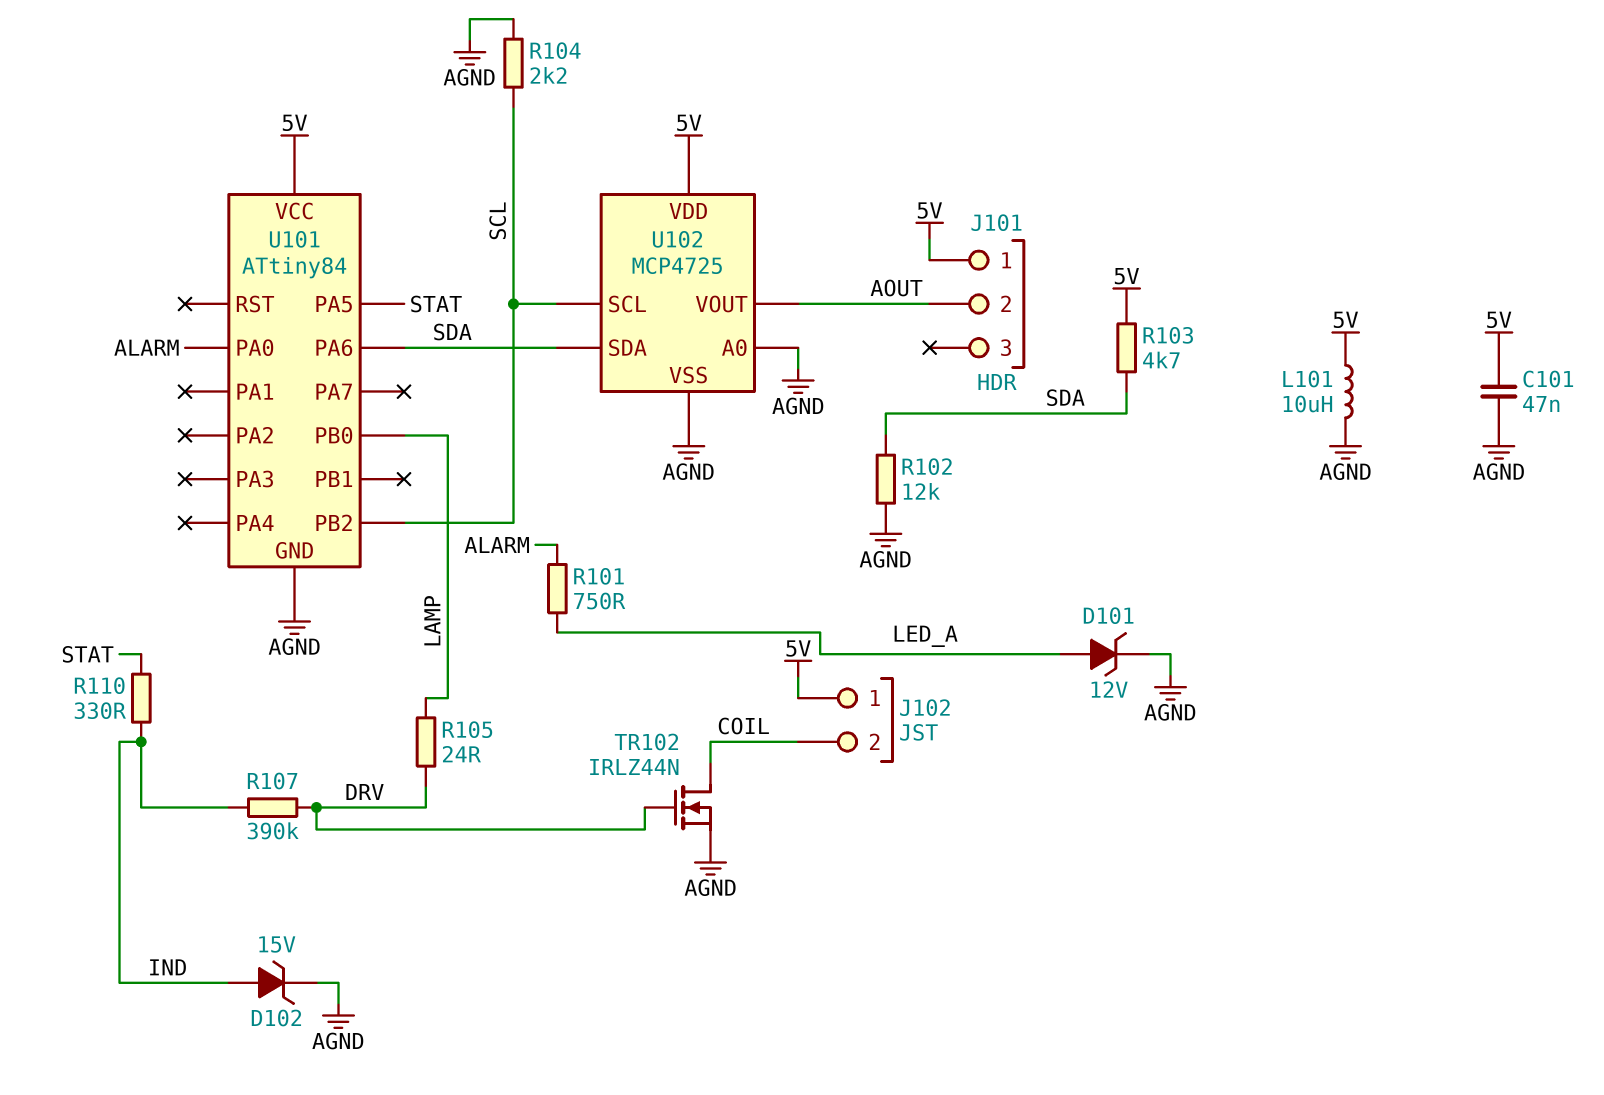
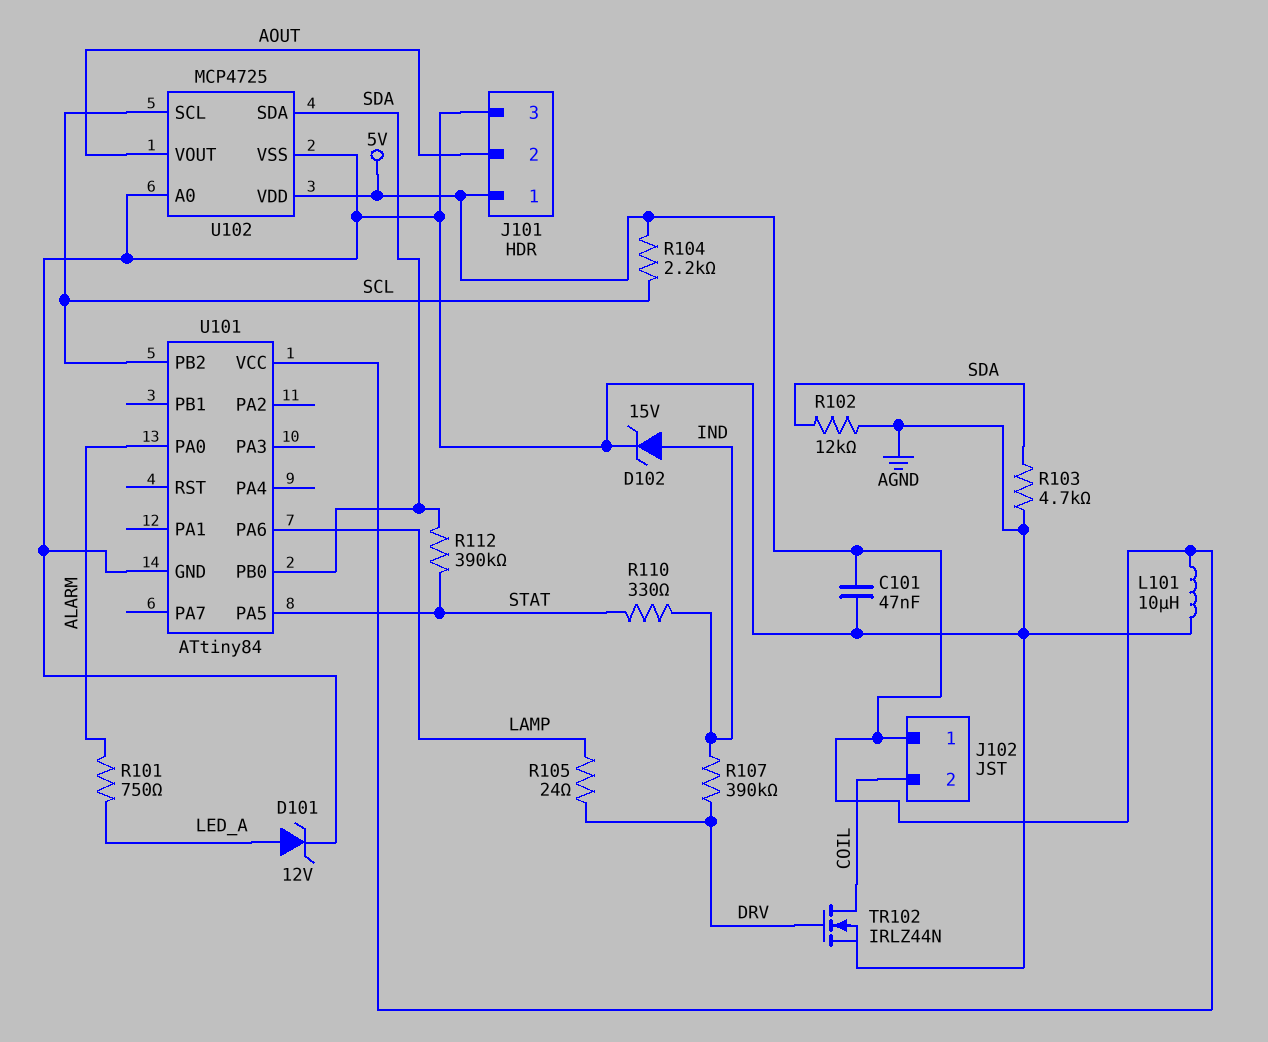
J101 pin 3: none -> AGND
R103: 4.7k (5V, SDA) -> 4.7k (AGND, SDA)
R104: 2.2k (AGND, SCL) -> 2.2k (5V, SCL)
R112: none -> 390k (SDA, STAT)
U101 pin PA6: SDA -> LAMP
U101 pin PB0: LAMP -> SDA

